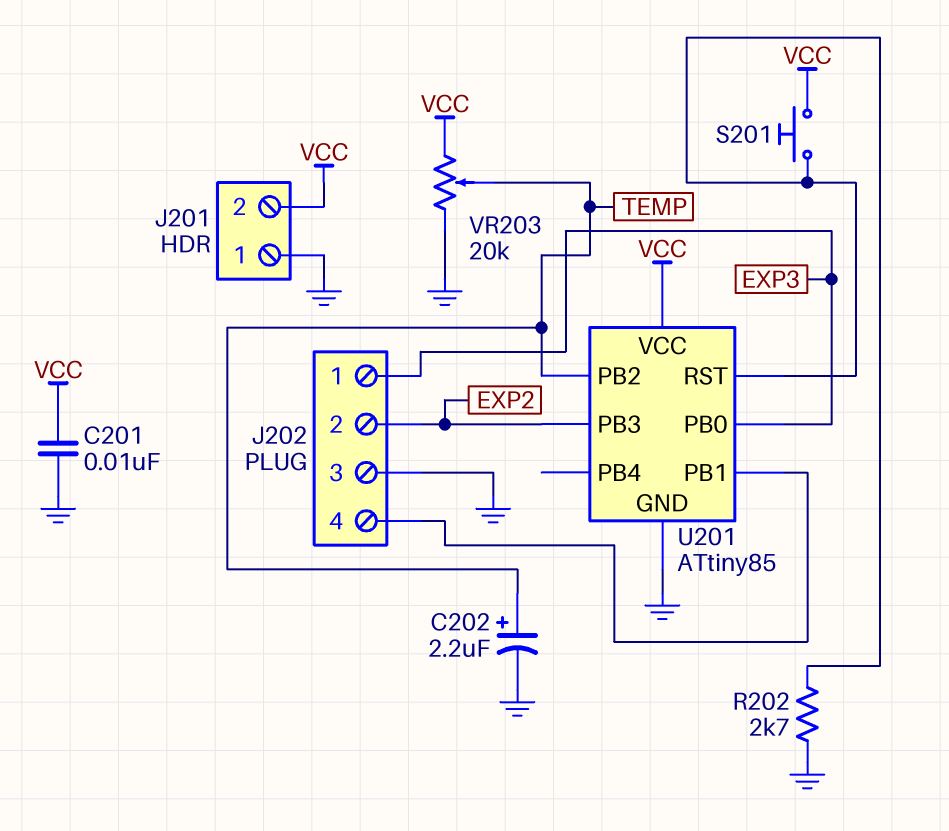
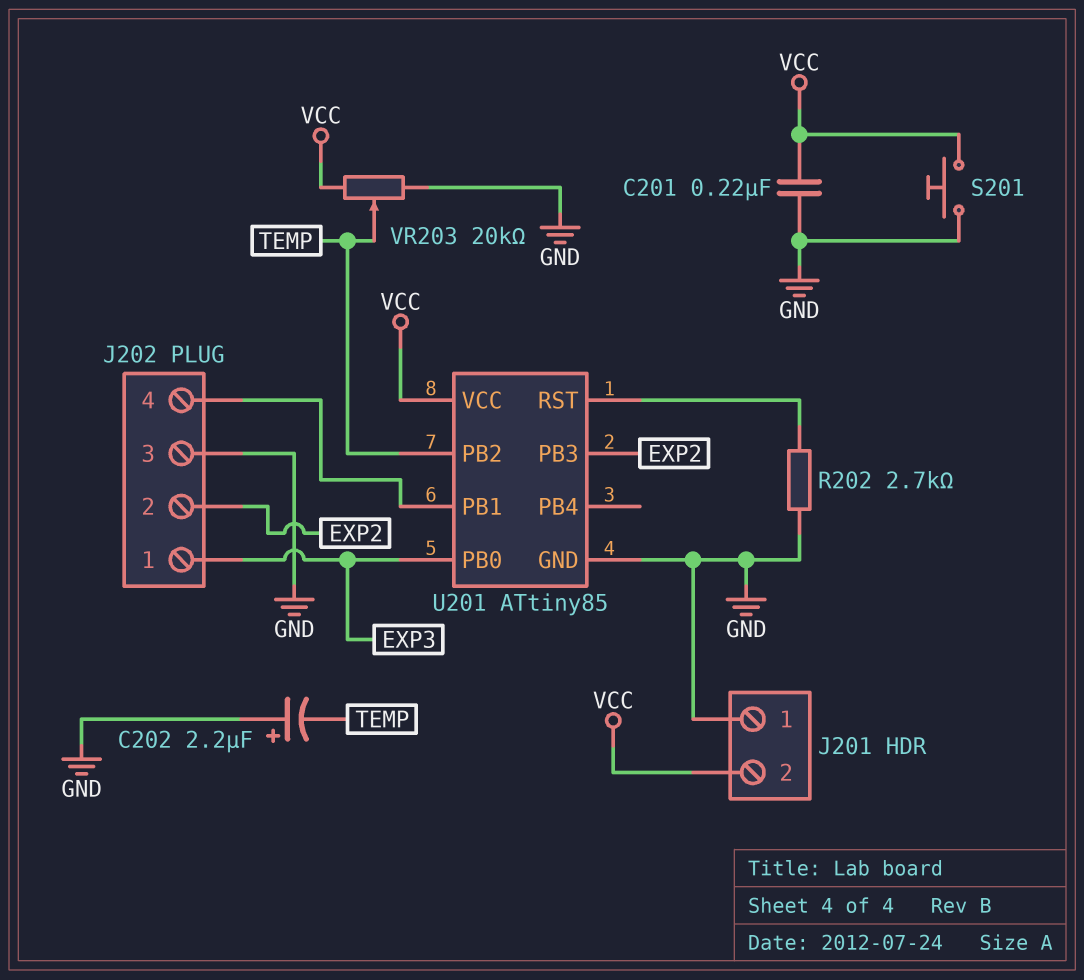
C201: 10nF (GND, VCC) -> 220nF (GND, VCC)
C202: 2.2uF (plus TEMP, minus GND) -> 2.2uF (plus GND, minus TEMP)
S201: button (U201/RST, VCC) -> button (GND, VCC)

